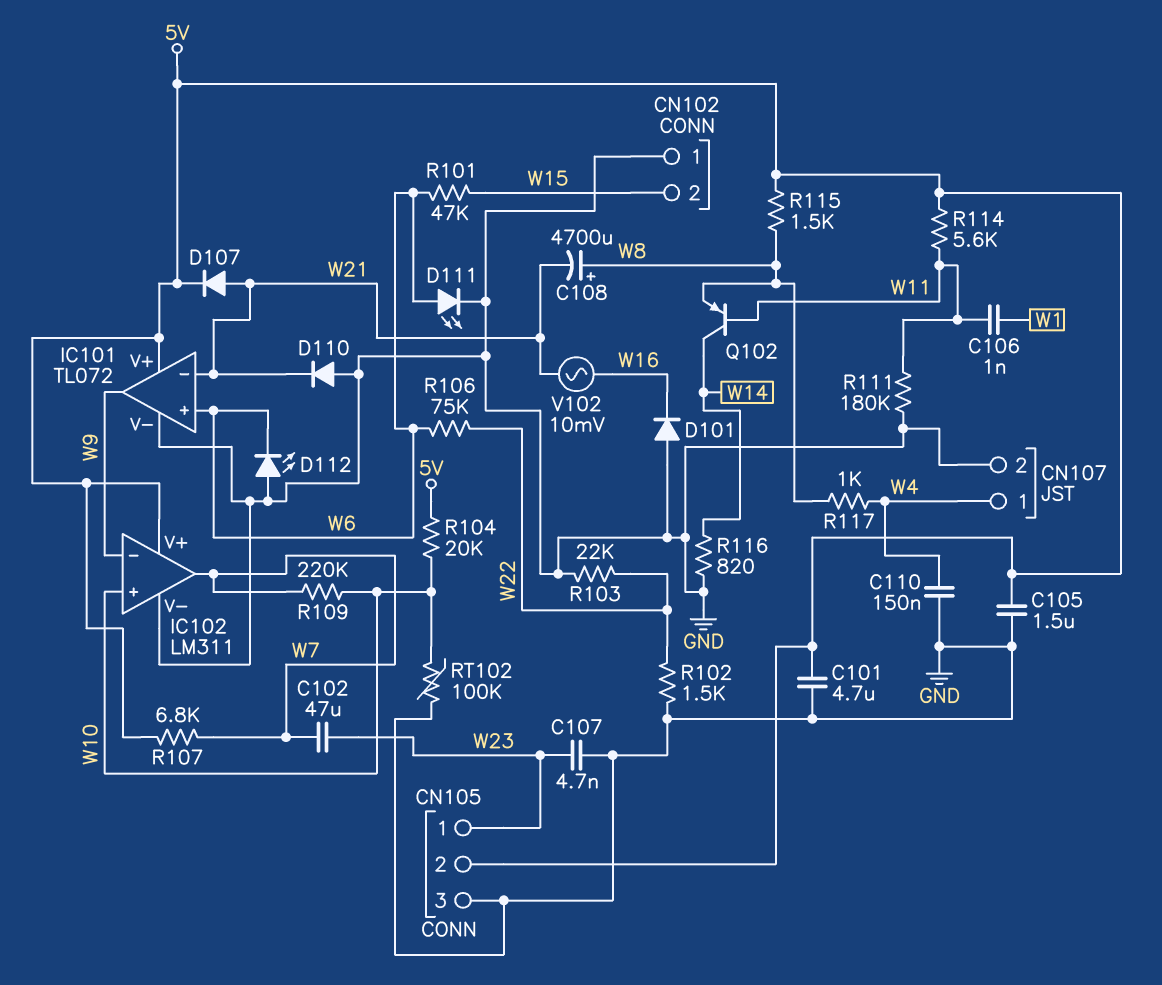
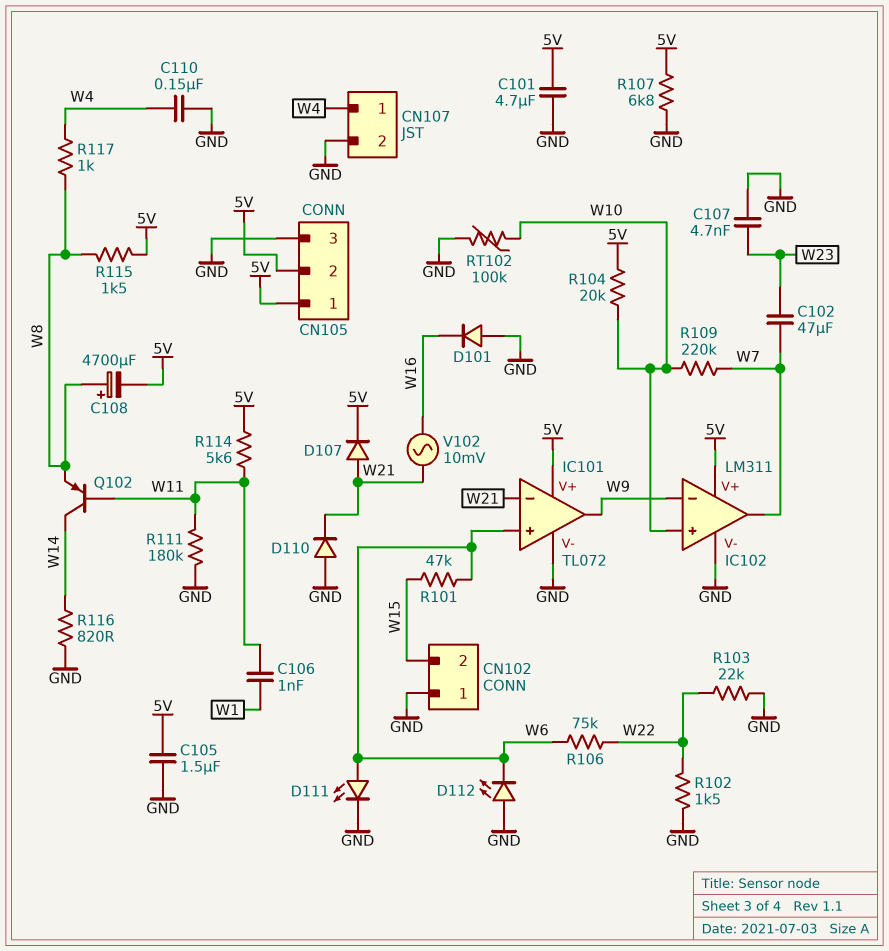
C108: 4700uF (plus W8, minus W21) -> 4700uF (plus W8, minus 5V)
CN105 pin 1: W23 -> 5V
R107: 6.8k (5V, W7) -> 6.8k (5V, GND)

